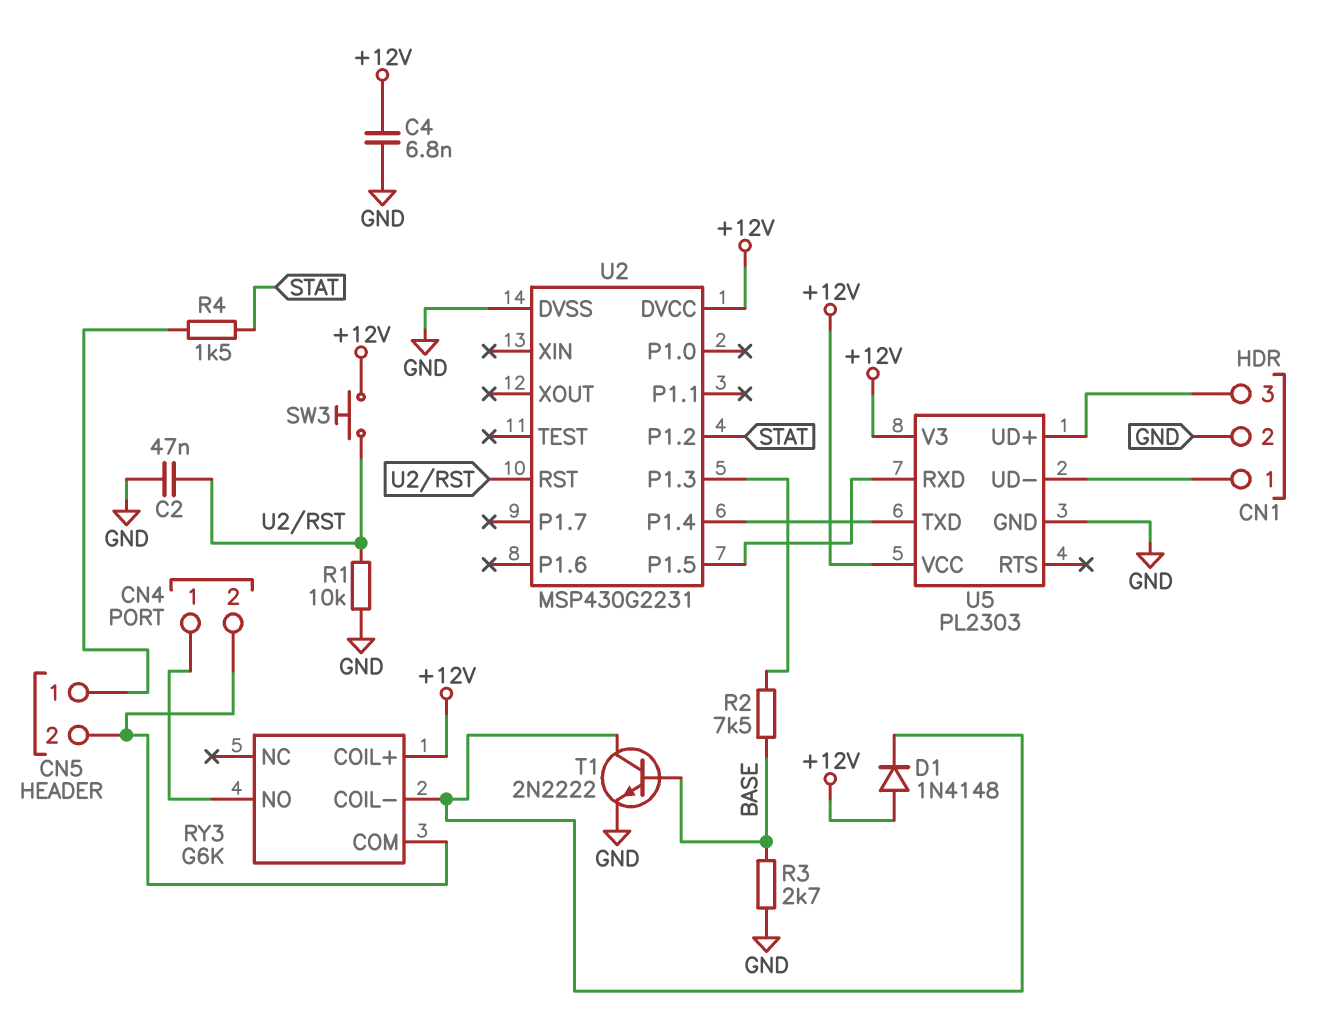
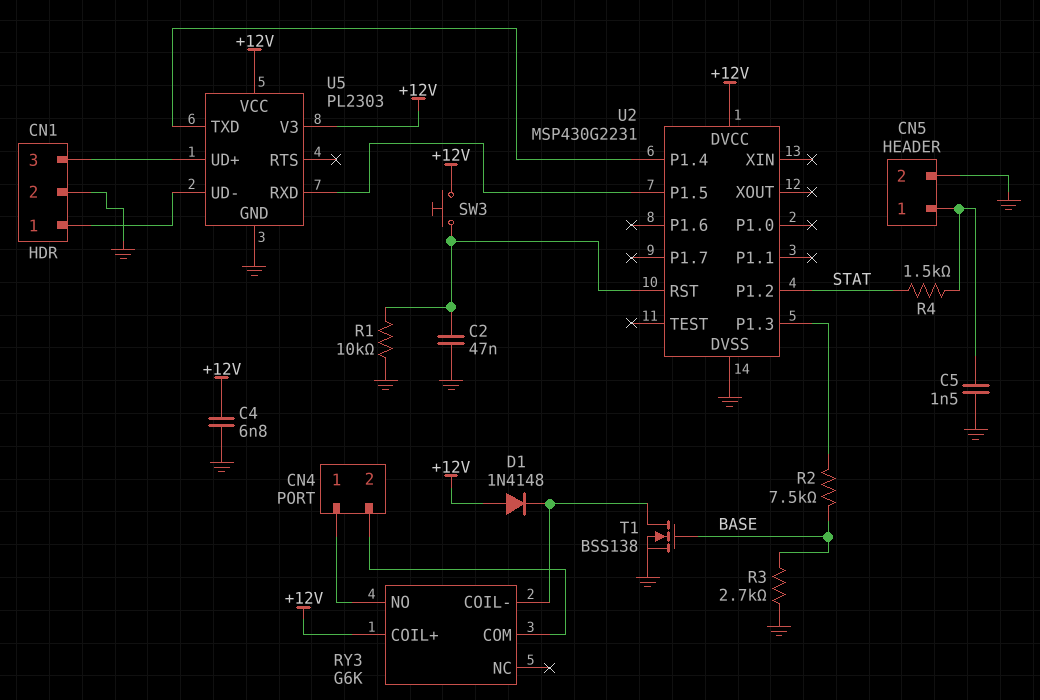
C5: none -> 1.5nF (CN5/1, GND)
CN5 pin 2: CN4/2 -> GND
T1: NPN 2N2222 (B BASE, C RY3/COIL-, E GND) -> NMOS BSS138 (G BASE, D RY3/COIL-, S GND)

